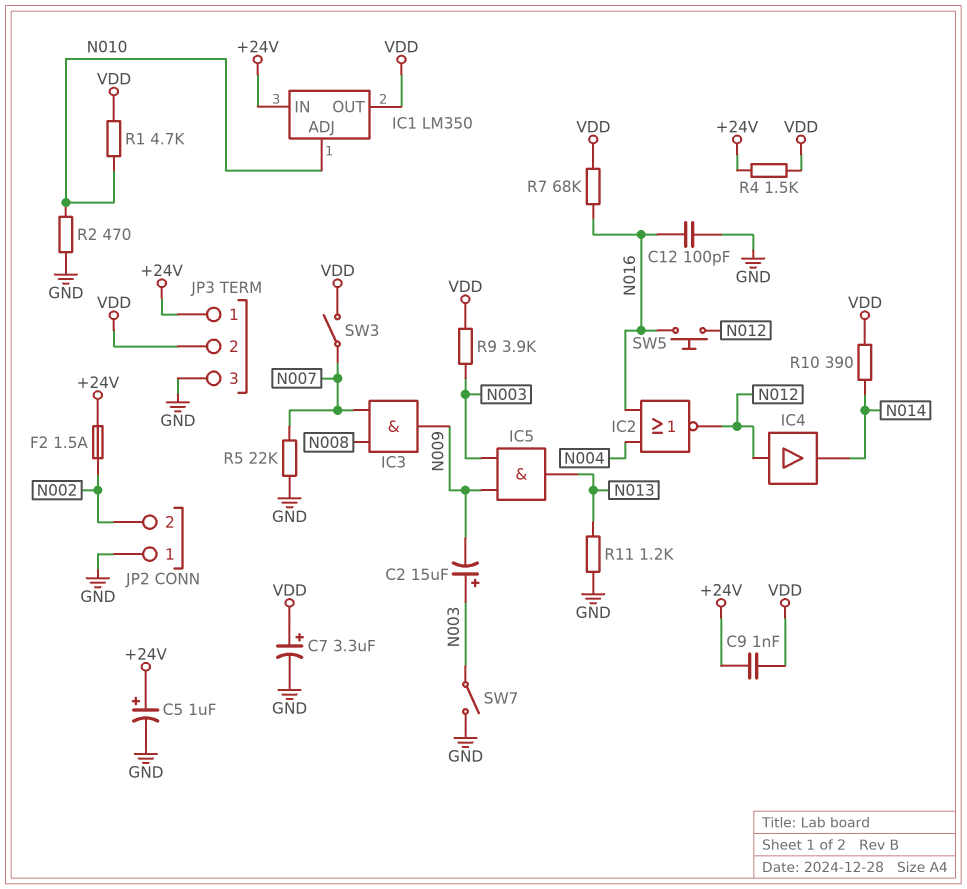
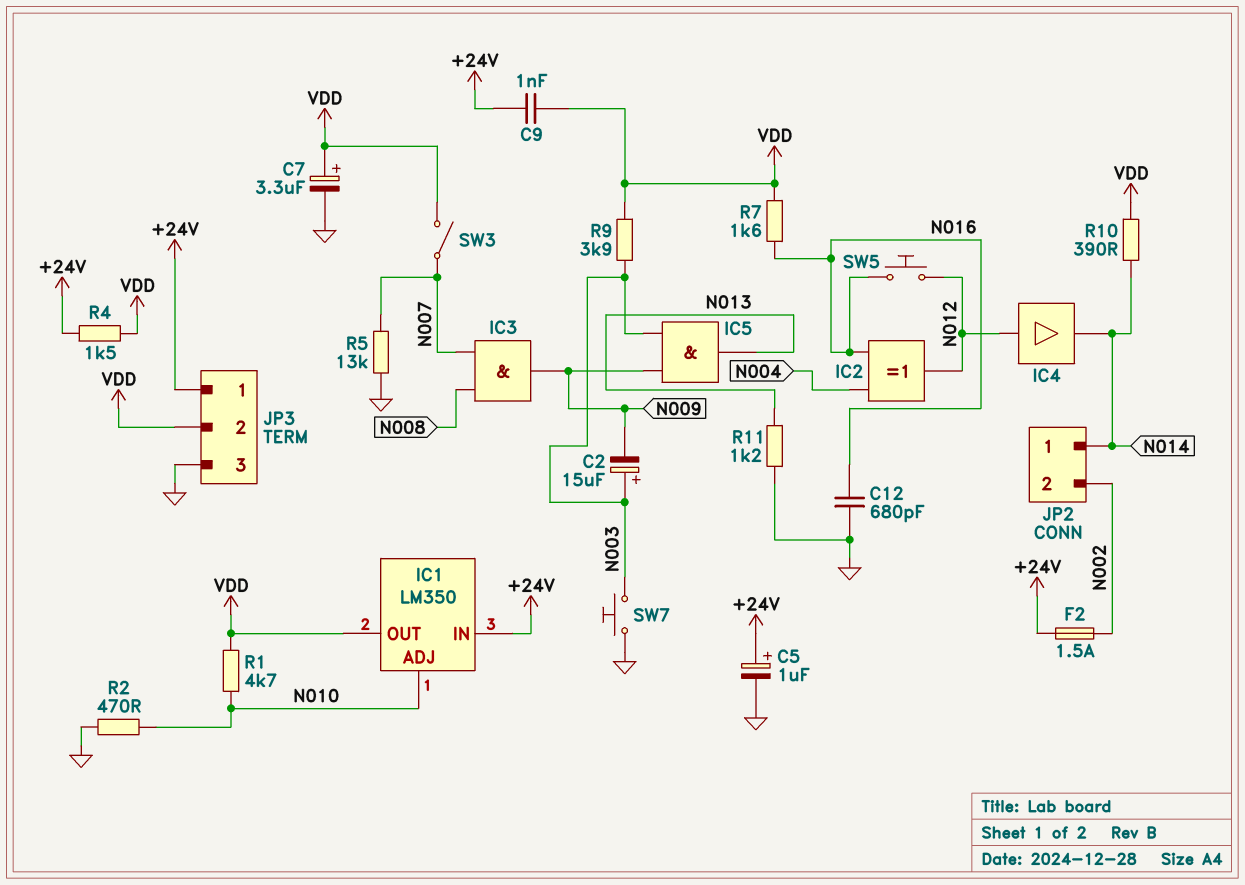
C12: 100pF (GND, N016) -> 680pF (GND, N016)
IC2: NOR (in N004, in N016, out N012) -> XOR (in N004, in N016, out N012)
JP2 pin 1: GND -> N014
R5: 22k (GND, N007) -> 13k (GND, N007)
R7: 68k (N016, VDD) -> 1.6k (N016, VDD)
SW7: switch (GND, N003) -> button (GND, N003)

